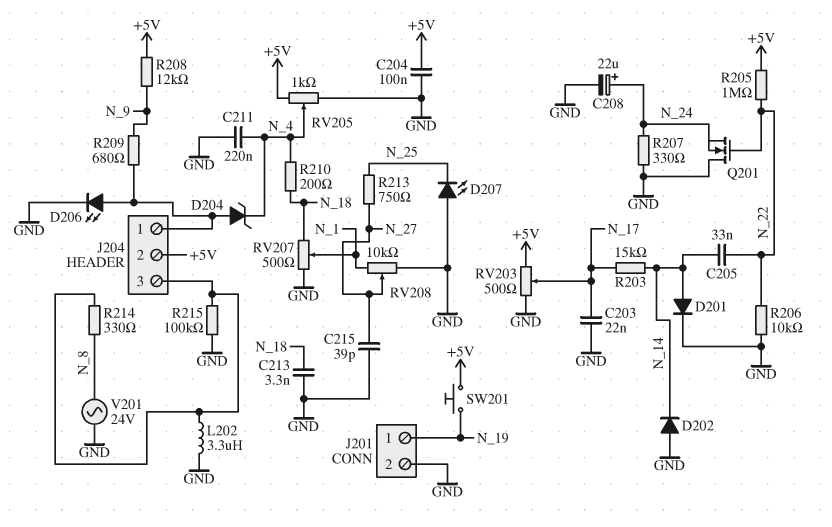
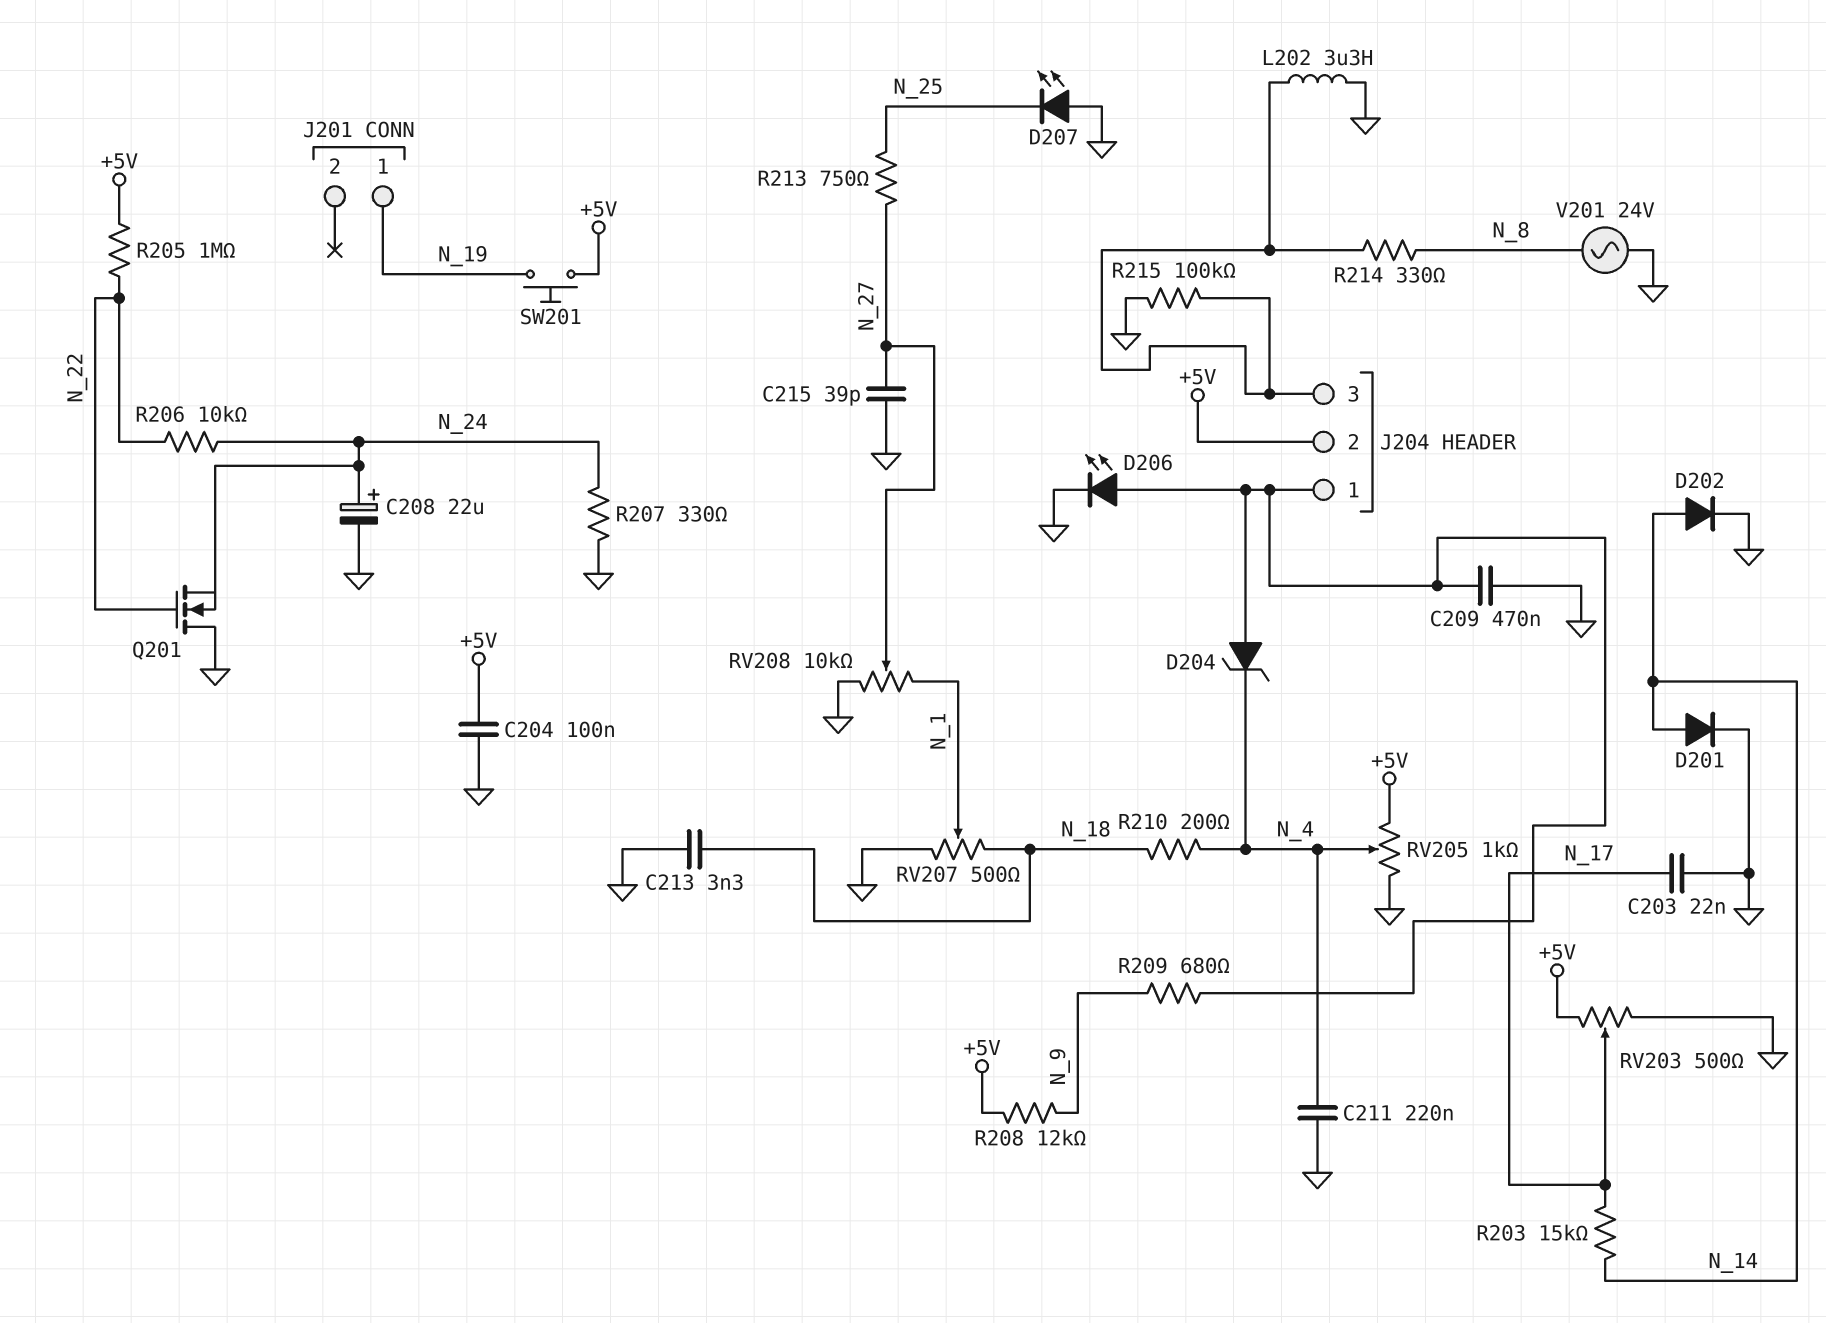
C205: 33nF (N_14, N_22) -> none
C209: none -> 470nF (GND, J204/1)
D202: diode (A GND, K N_14) -> diode (A N_14, K GND)
J201 pin 2: GND -> none
R206: 10k (GND, N_22) -> 10k (N_22, N_24)

